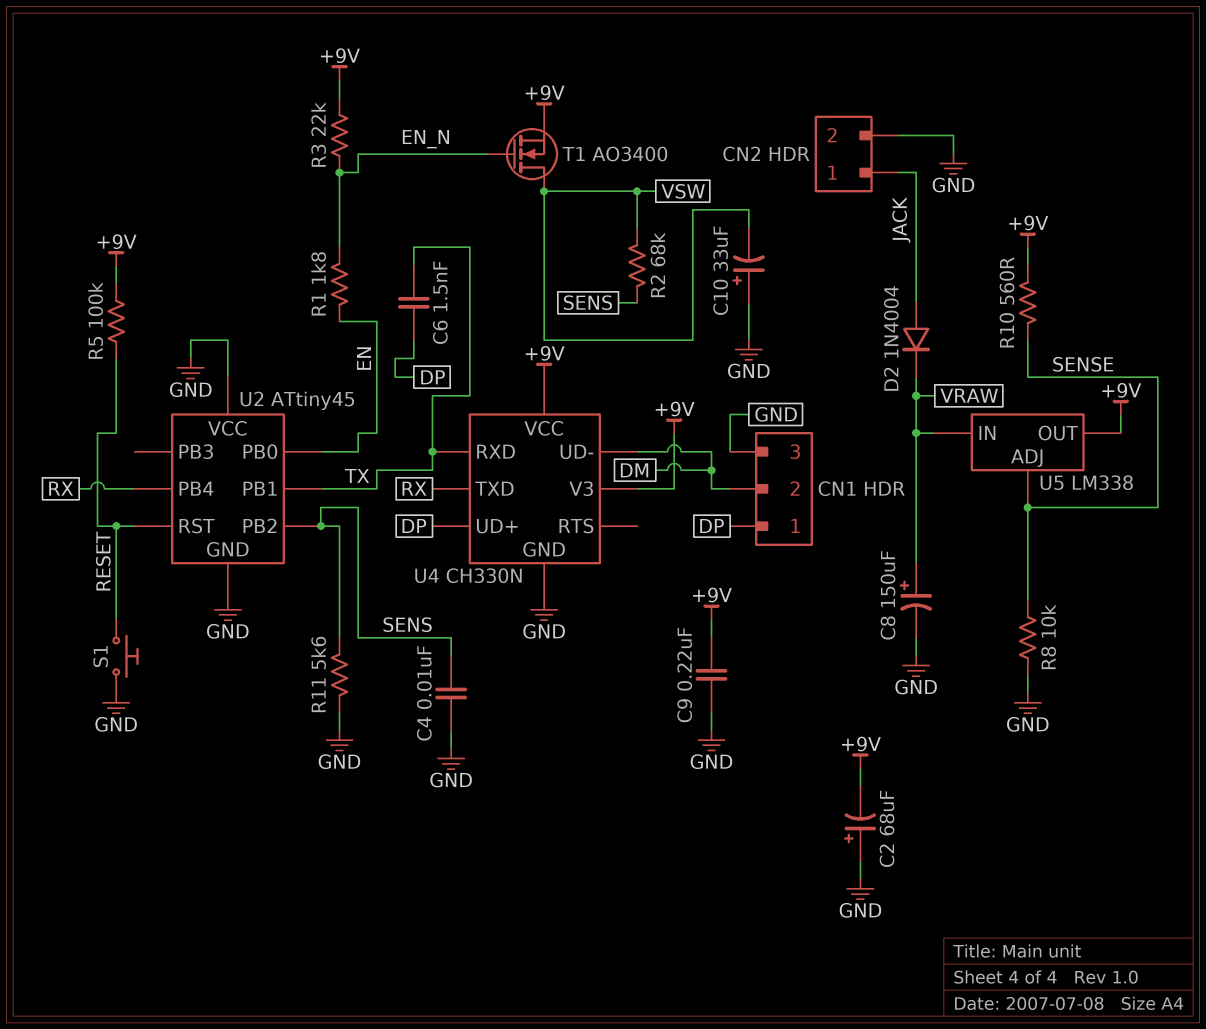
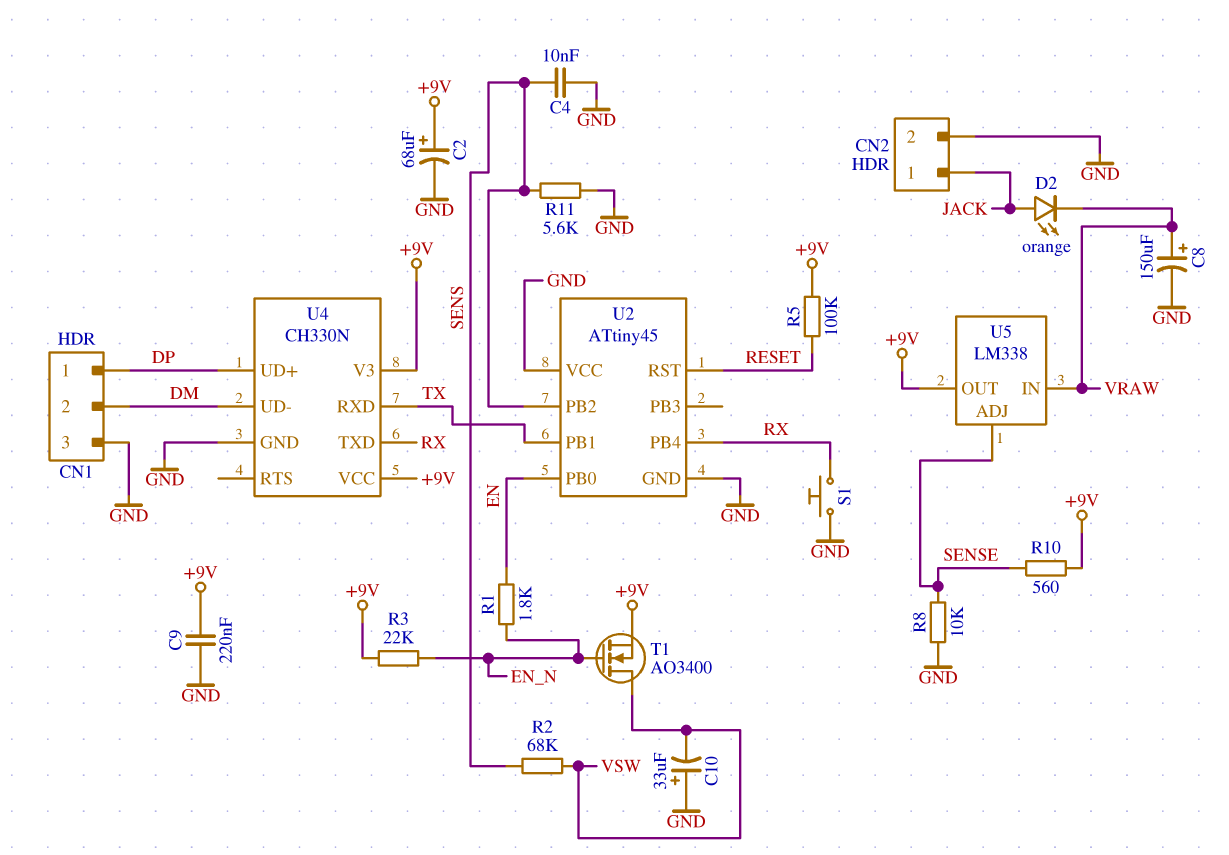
C2: 68uF (plus GND, minus +9V) -> 68uF (plus +9V, minus GND)
C6: 1.5nF (DP, TX) -> none
D2: diode 1N4004 (A JACK, K VRAW) -> LED orange (A JACK, K VRAW)
S1: button (GND, RESET) -> button (GND, RX)

